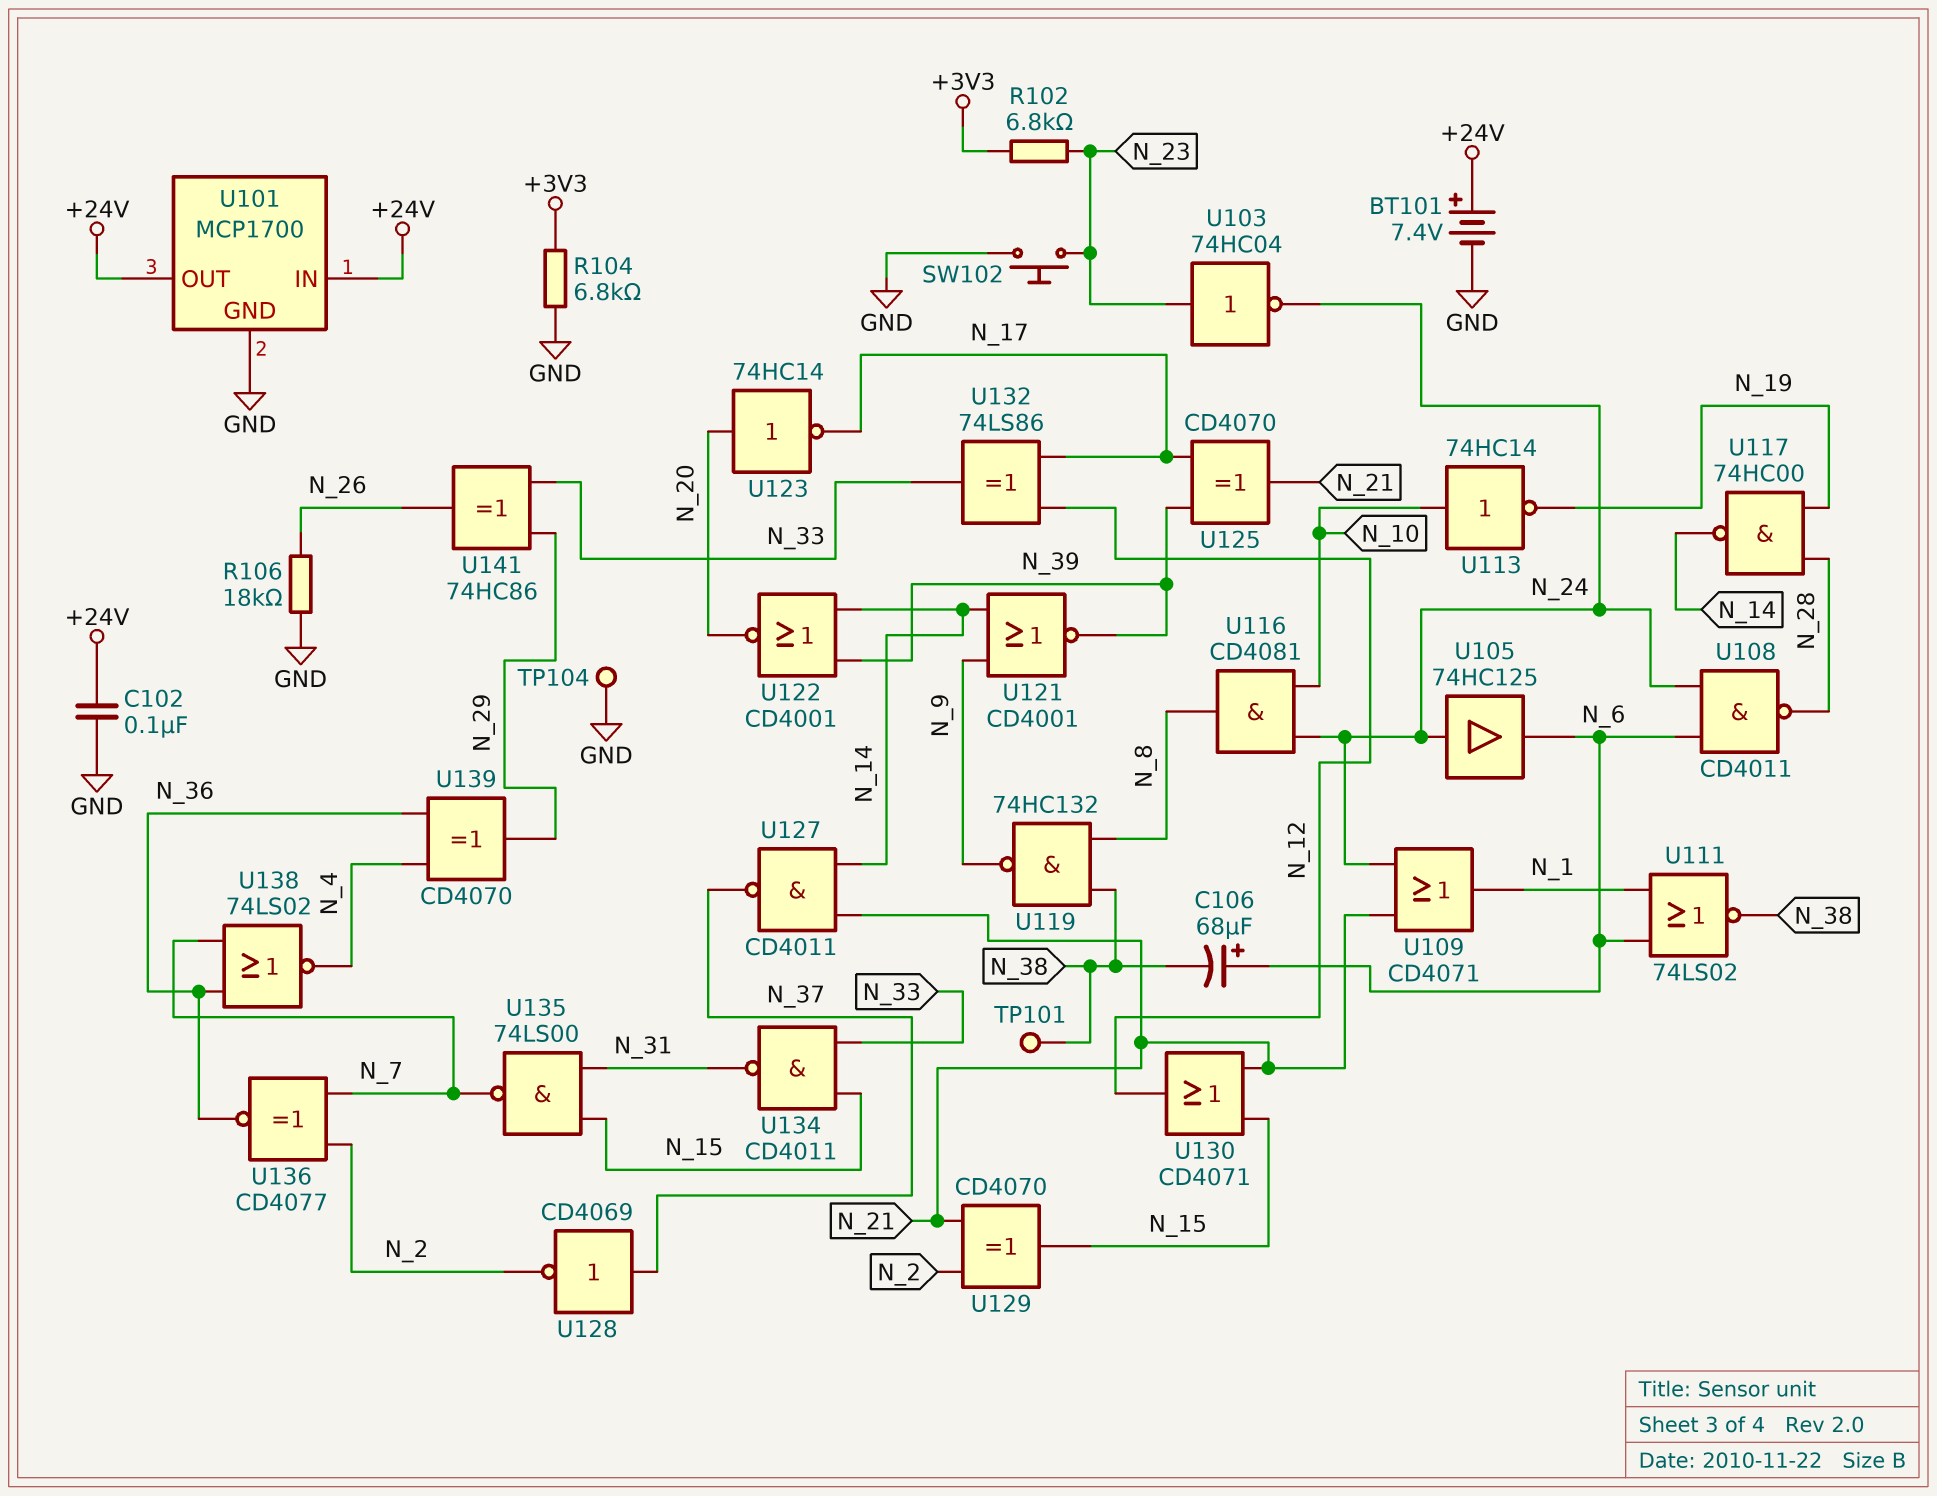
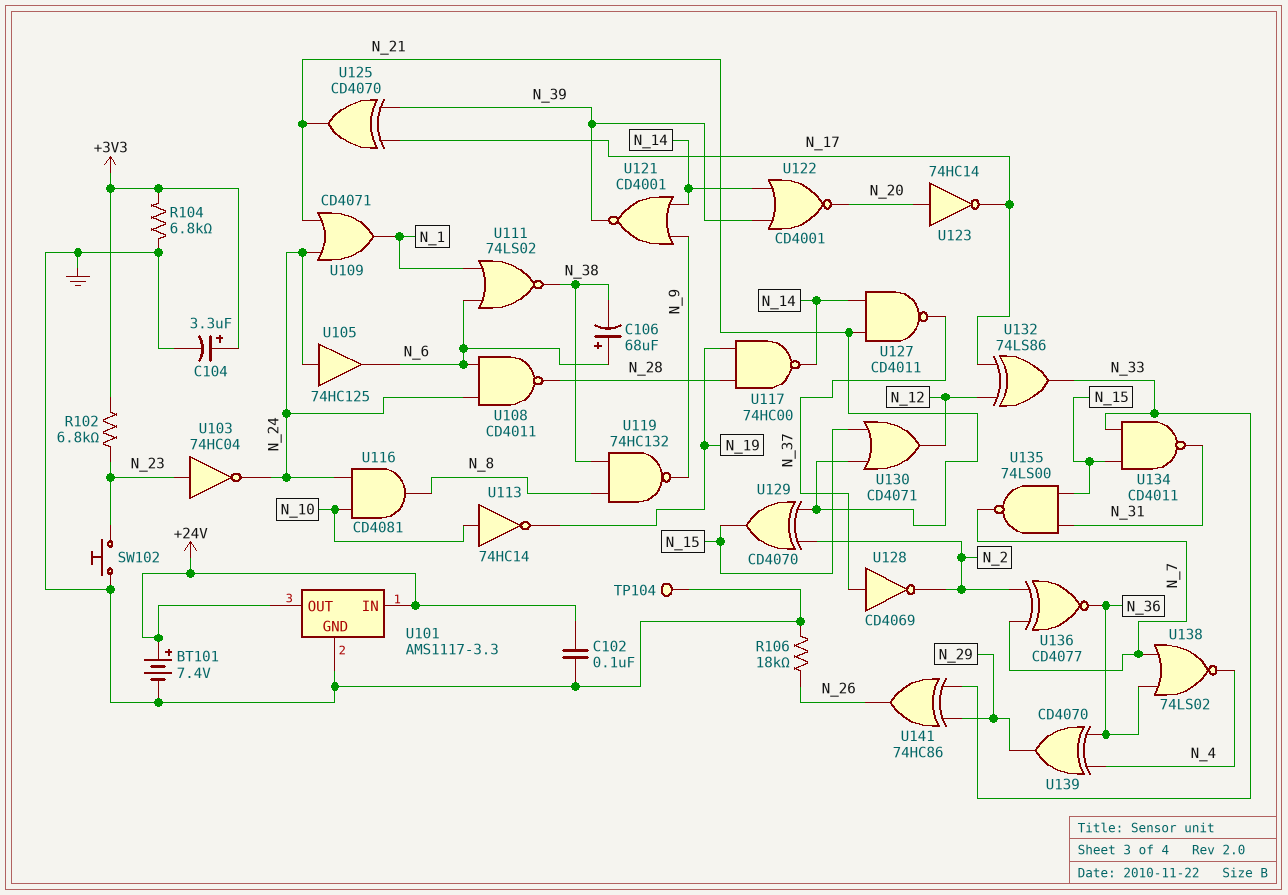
C104: none -> 3.3uF (plus +3V3, minus GND)
TP101: test point (N_38) -> none
U101: MCP1700 -> AMS1117-3.3

